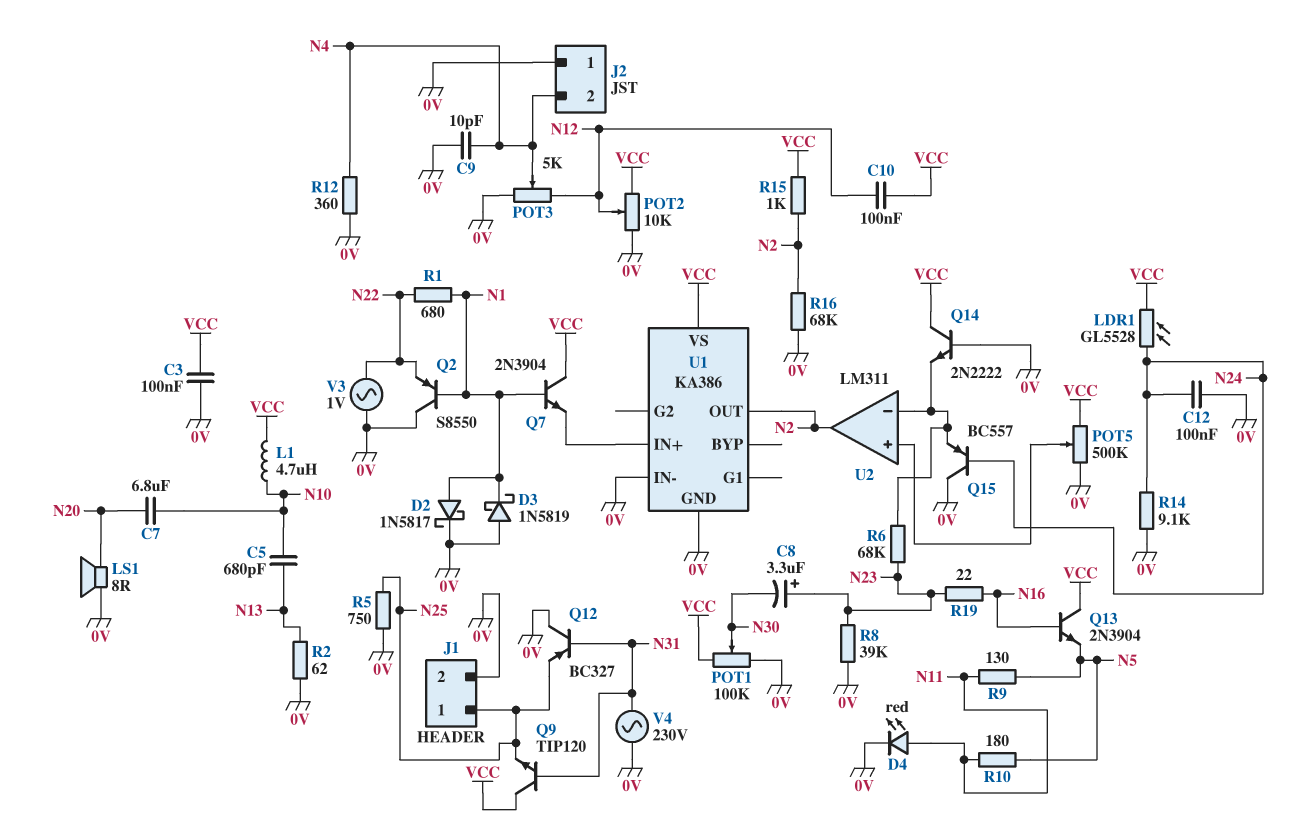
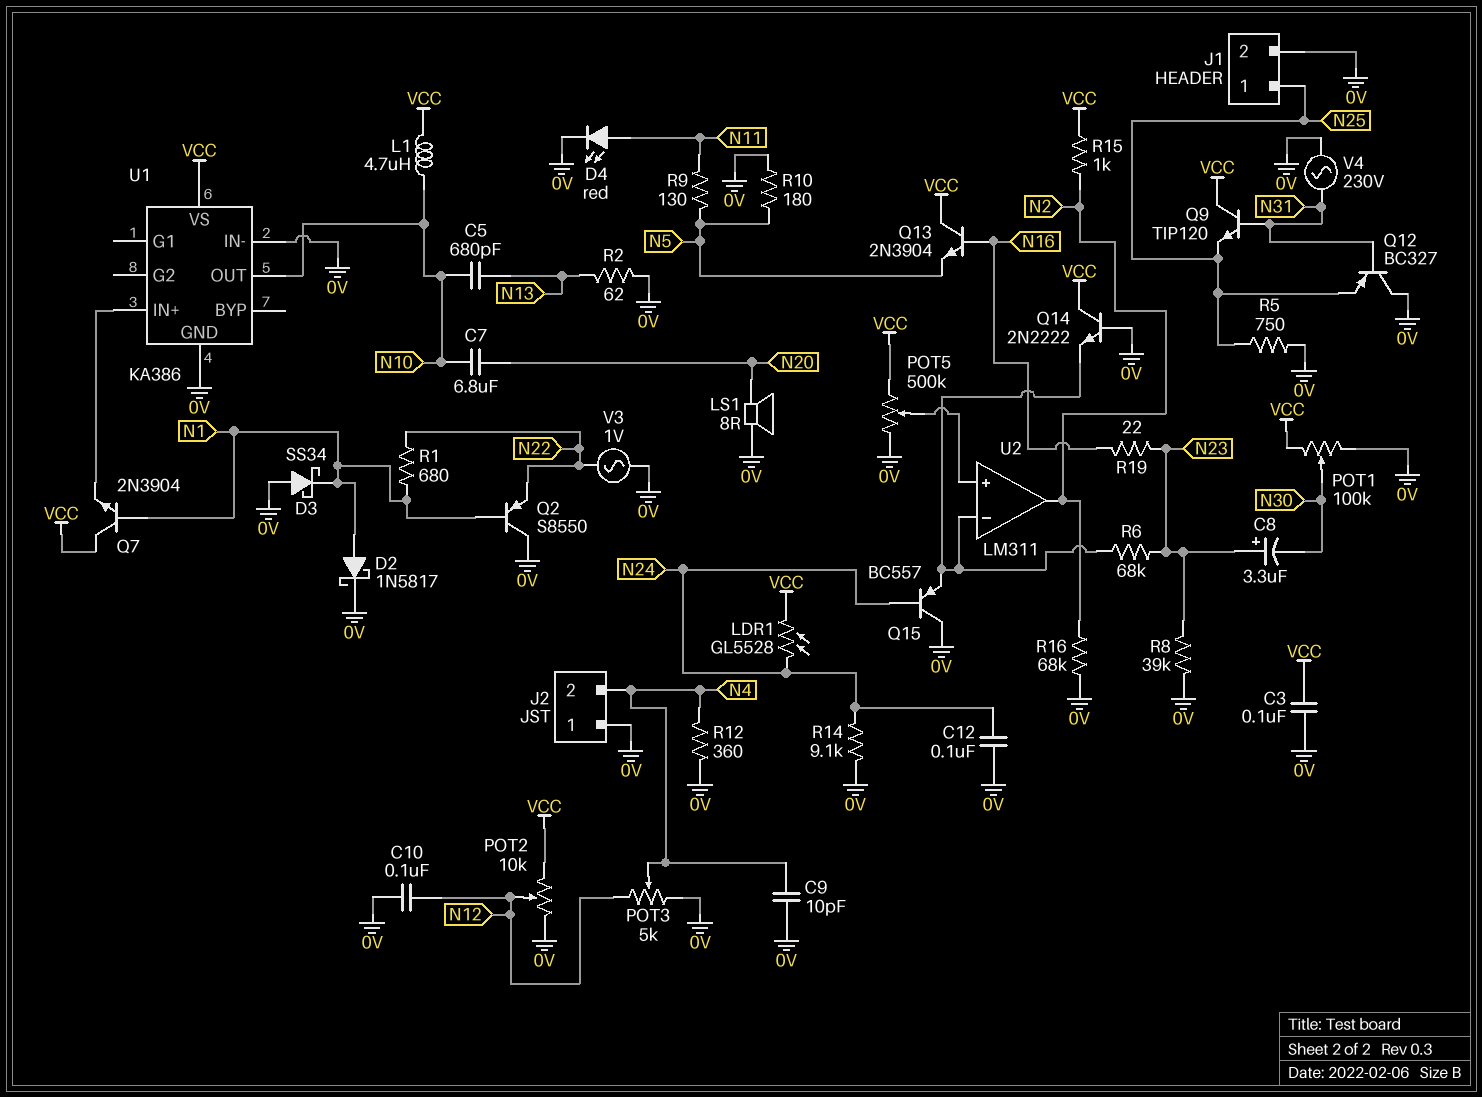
C10: 100nF (N12, VCC) -> 100nF (0V, N12)
D3: schottky 1N5819 (A 0V, K N1) -> schottky SS34 (A 0V, K N1)
R10: 180 (N5, N11) -> 180 (0V, N5)
U1 pin OUT: N2 -> N10

